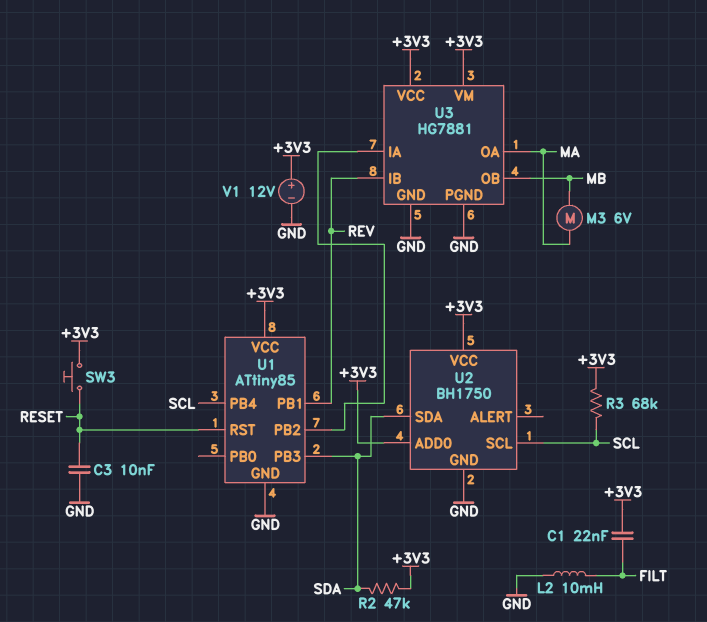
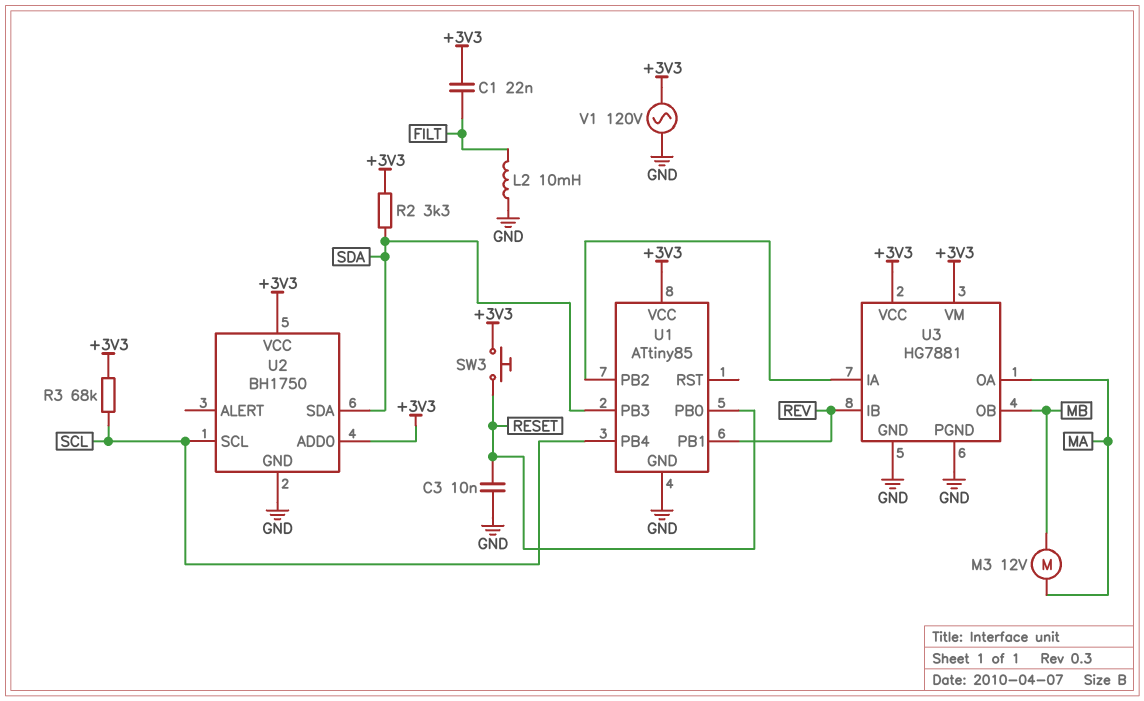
M3: motor 6V (MA, MB) -> motor 12V (MA, MB)
R2: 47k (+3V3, SDA) -> 3.3k (+3V3, SDA)
U1 pin PB0: none -> RESET
U1 pin RST: RESET -> none
V1: 12V (plus +3V3, minus GND) -> AC 120V (+3V3, GND)

